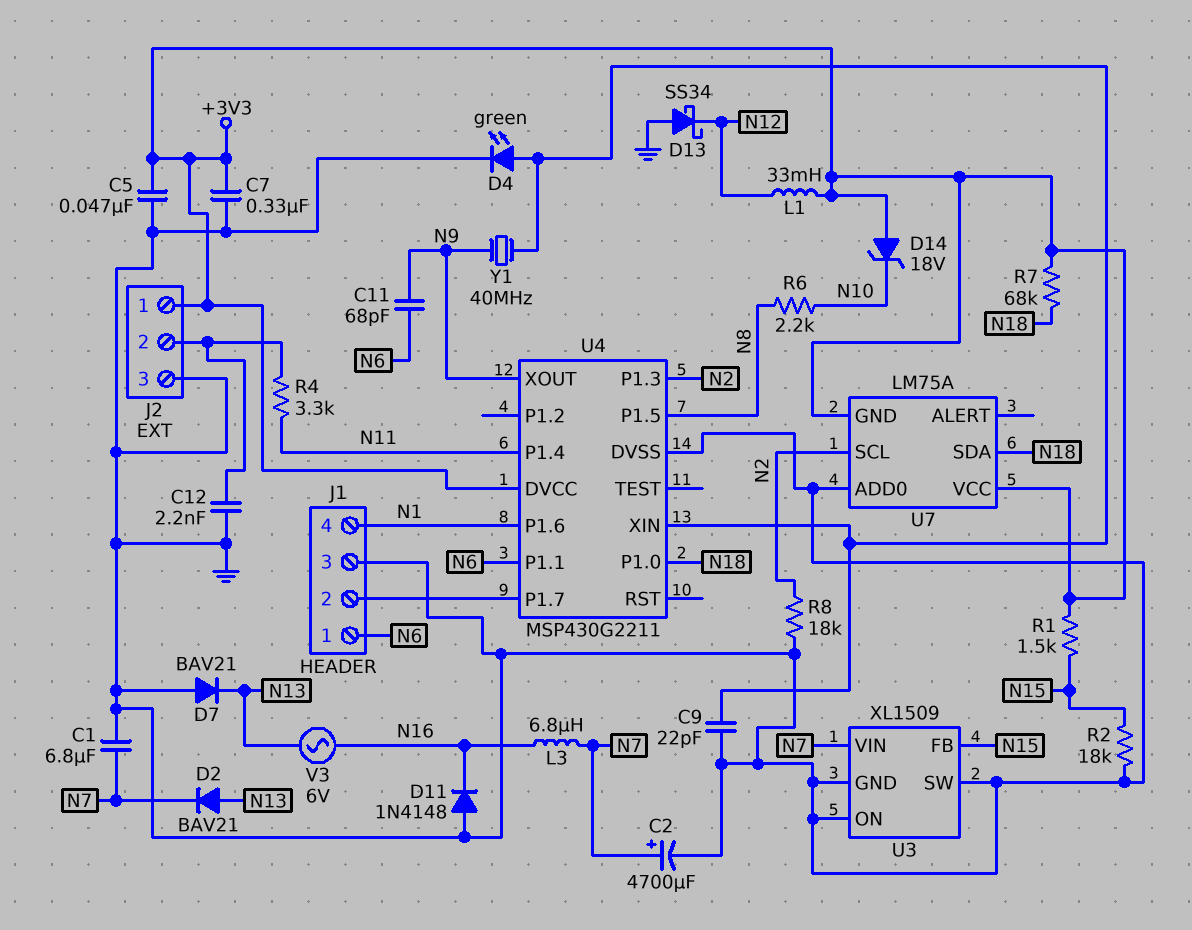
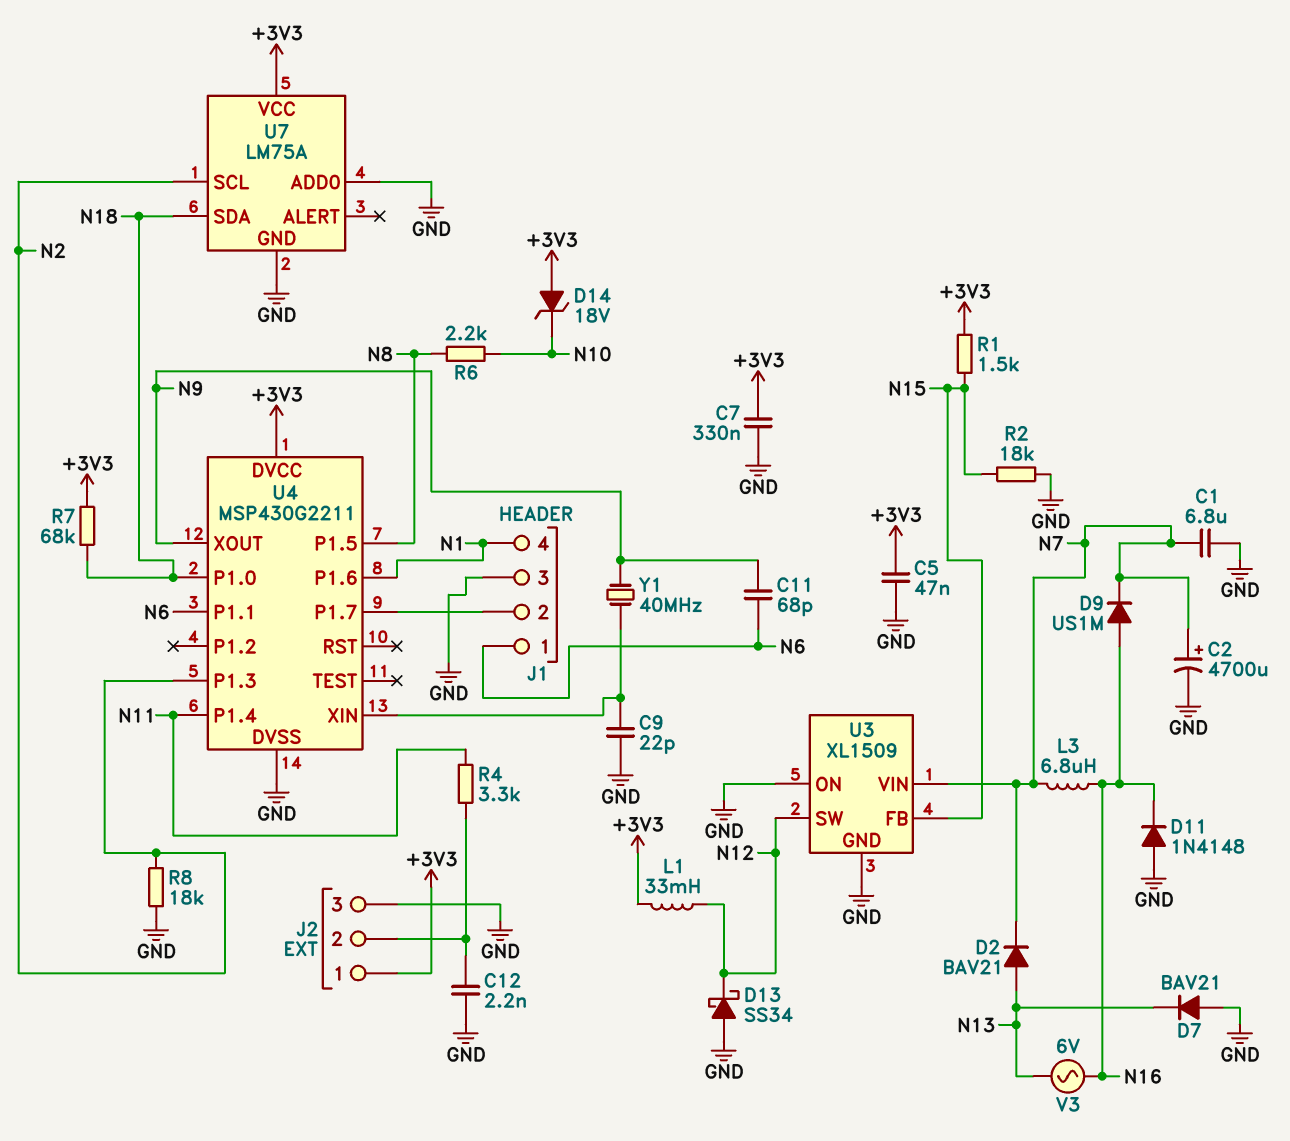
D4: LED green (A U4/XIN, K GND) -> none
D9: none -> diode US1M (A N16, K N7)
U3 pin SW: GND -> N12
U7 pin GND: +3V3 -> GND

